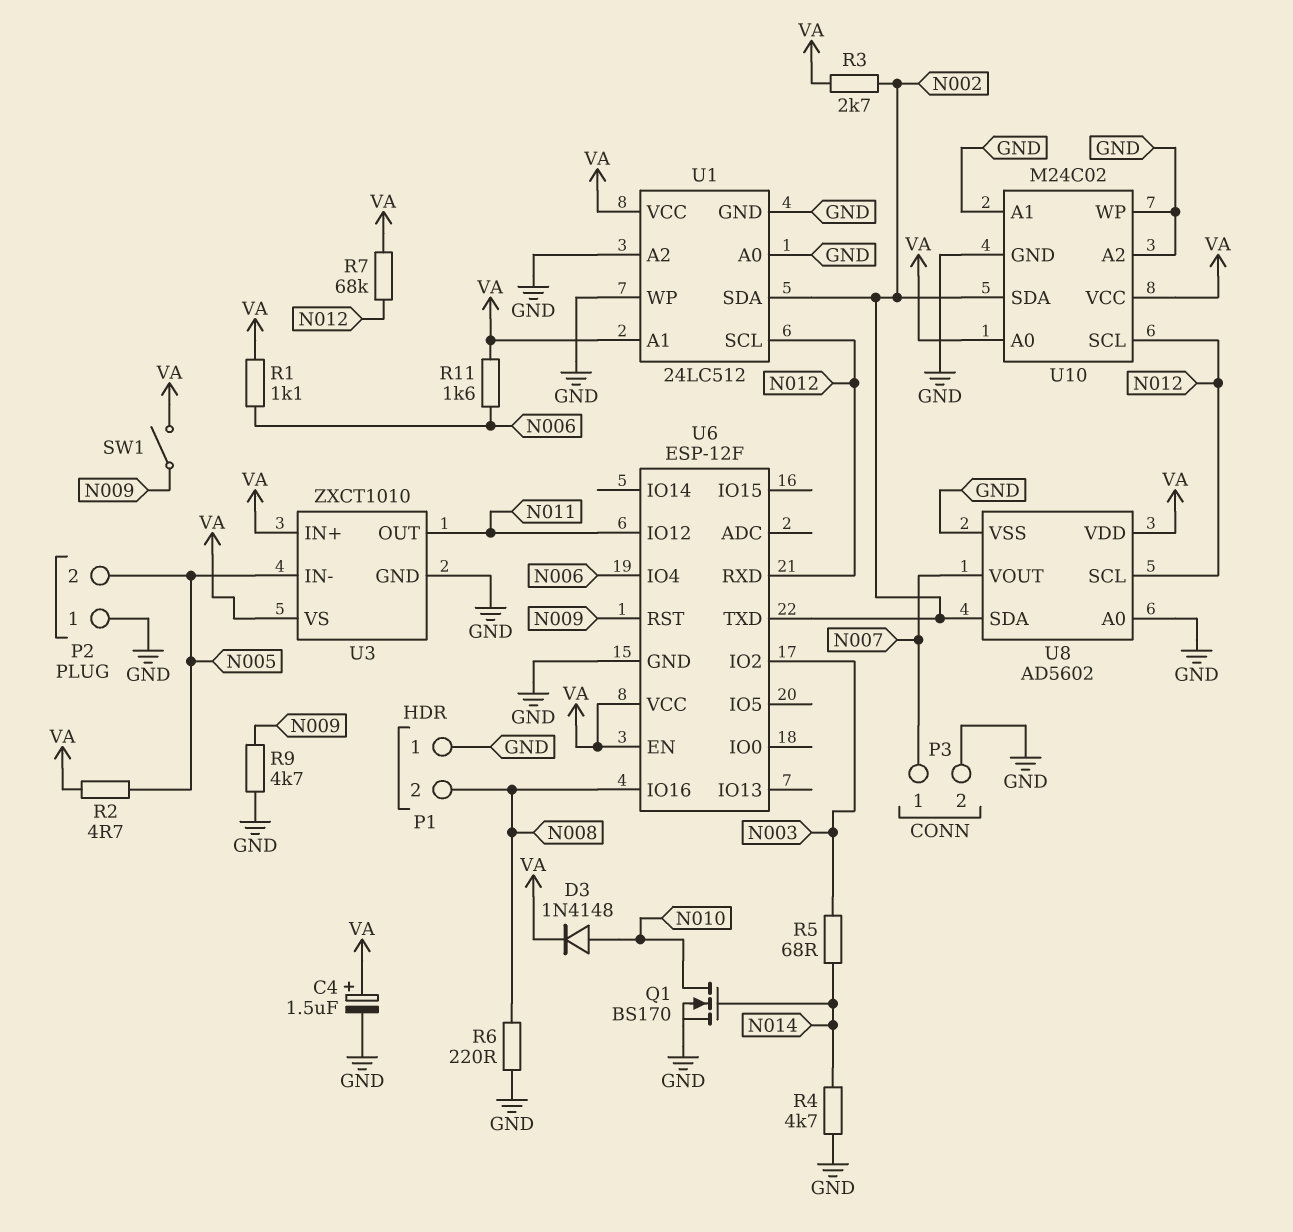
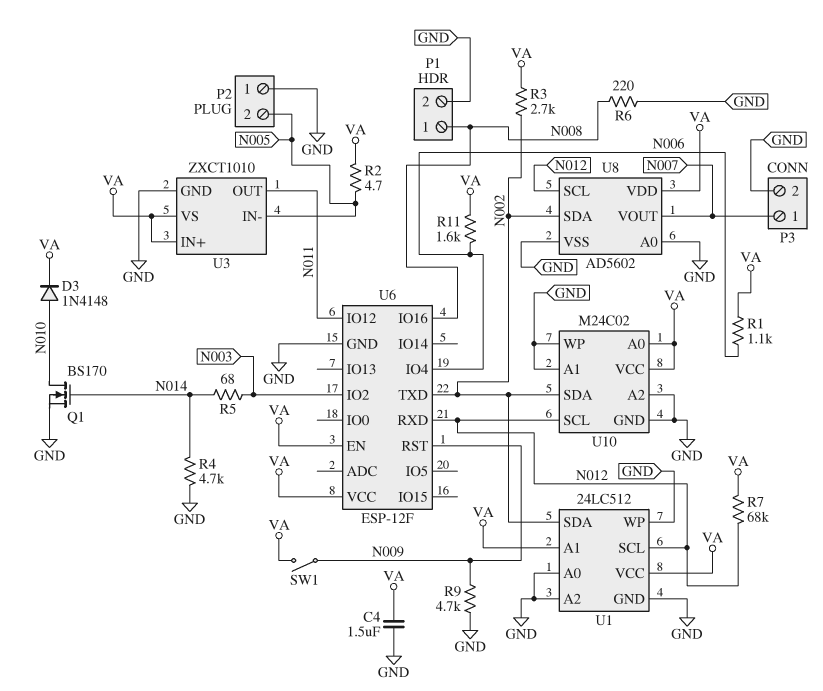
C4: 1.5uF (plus VA, minus GND) -> 1.5uF (GND, VA)
P1 pin 1: GND -> N008
P1 pin 2: N008 -> GND

